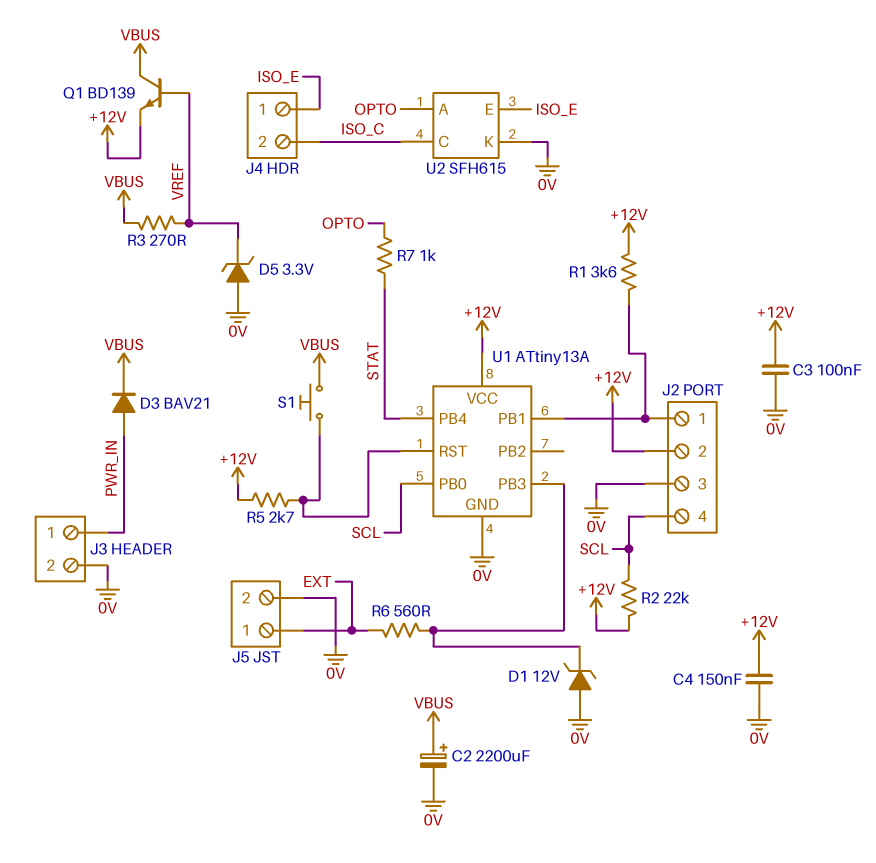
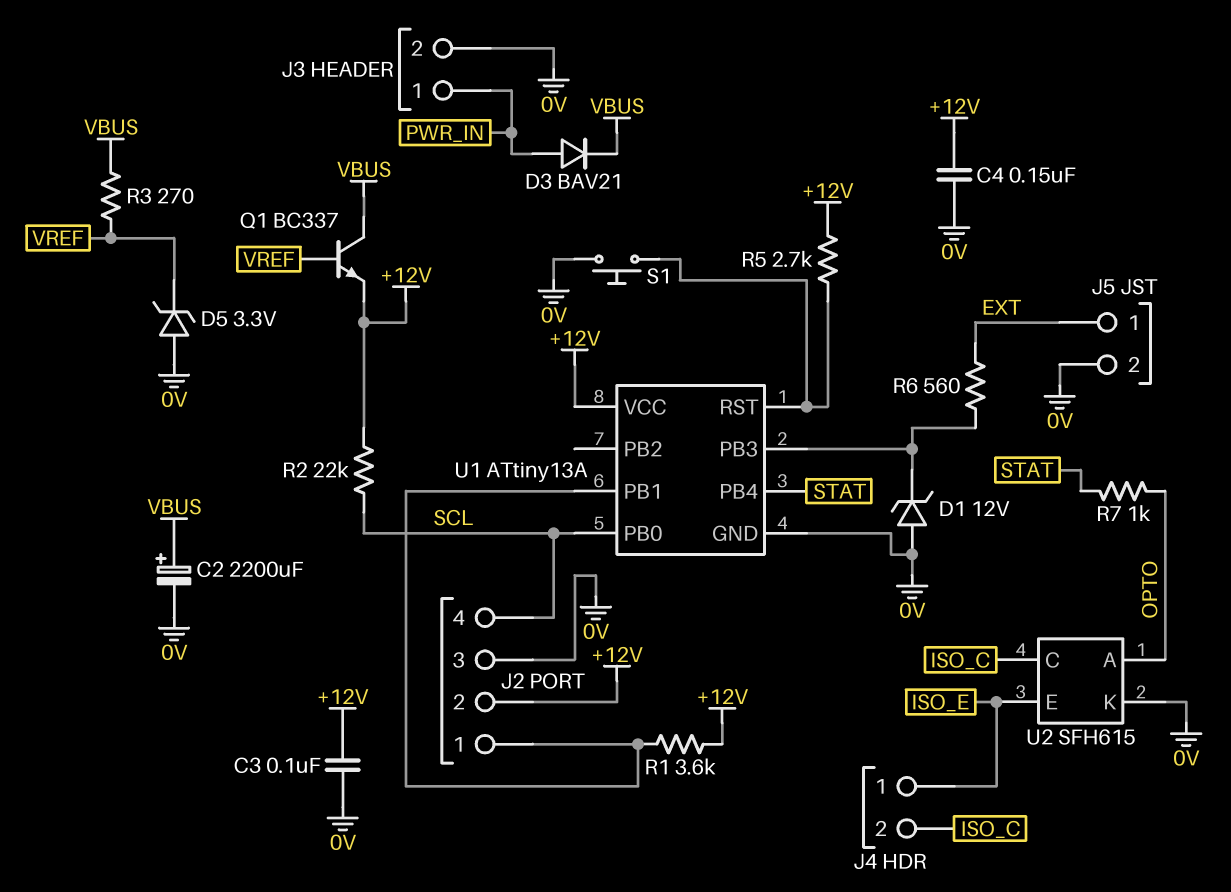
Q1: NPN BD139 (B VREF, C VBUS, E +12V) -> NPN BC337 (B VREF, C VBUS, E +12V)
S1: button (U1/RST, VBUS) -> button (0V, U1/RST)

